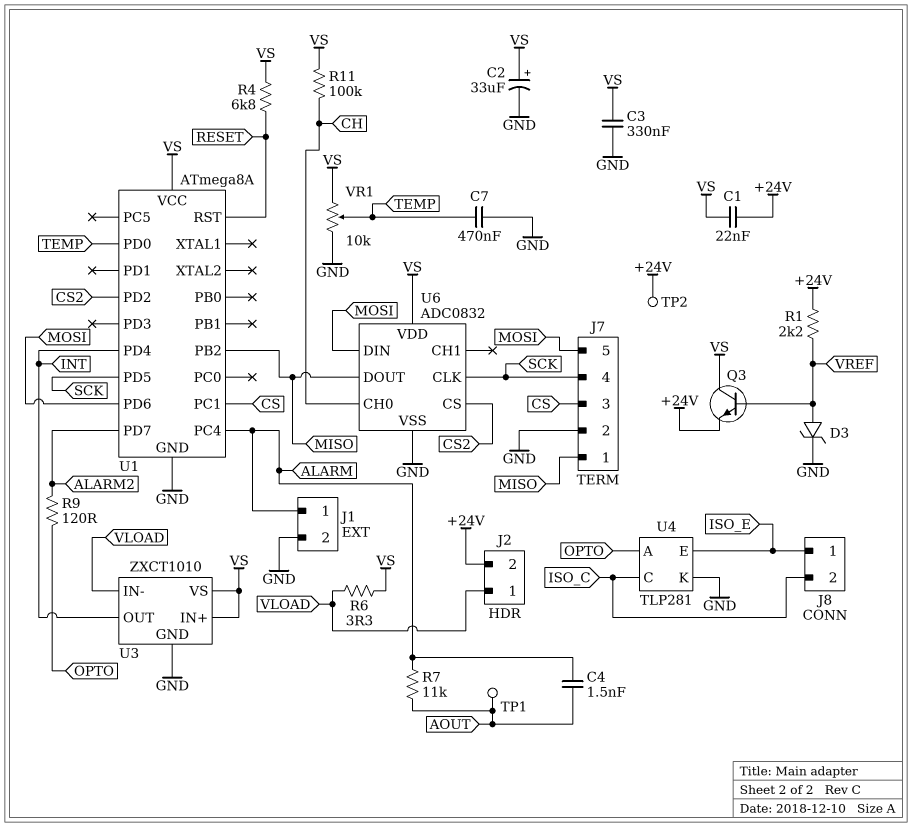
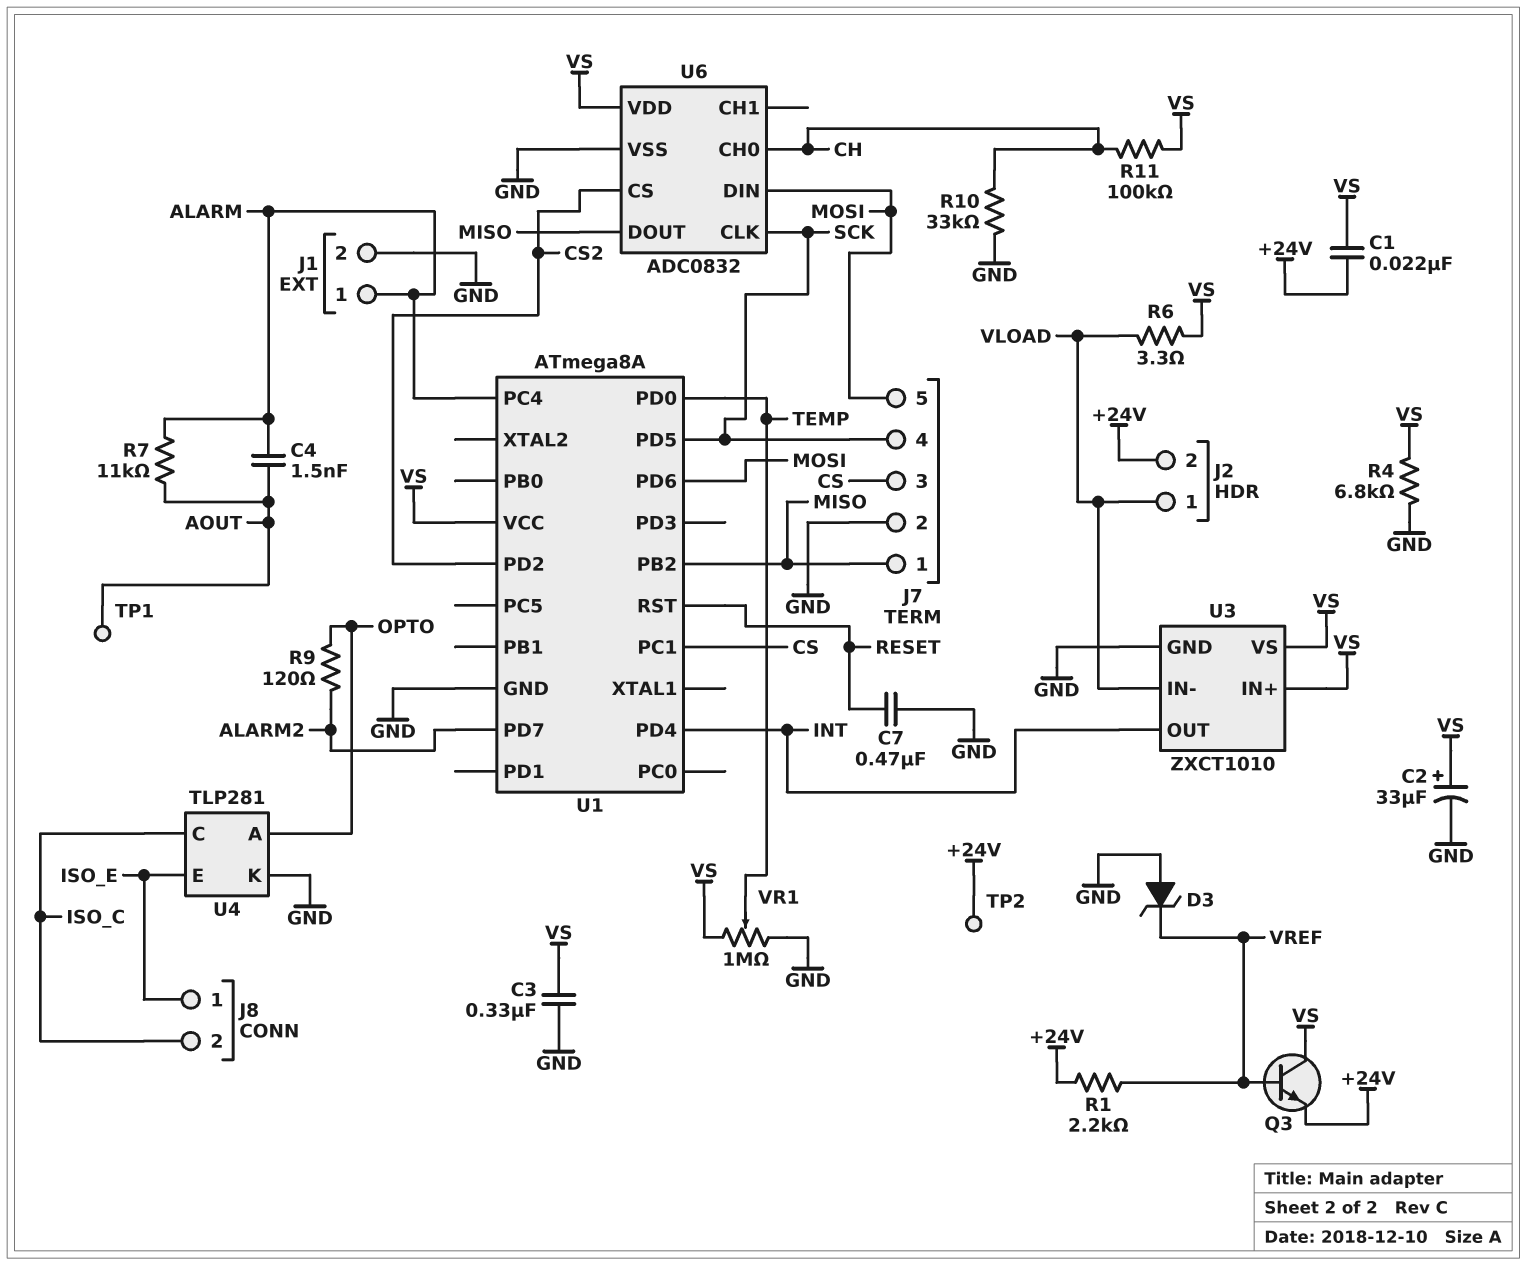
C7: 470nF (GND, TEMP) -> 470nF (GND, RESET)
D3: zener (A VREF, K GND) -> zener (A GND, K VREF)
R4: 6.8k (RESET, VS) -> 6.8k (GND, VS)
R10: none -> 33k (CH, GND)
VR1: 10k (GND, VS, wiper TEMP) -> 1M (GND, VS, wiper TEMP)

